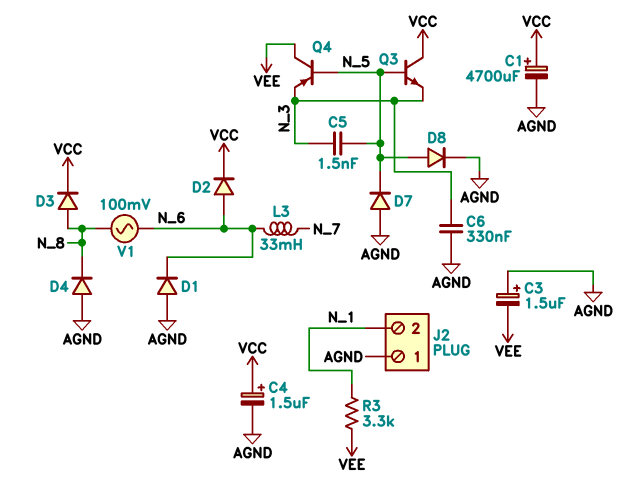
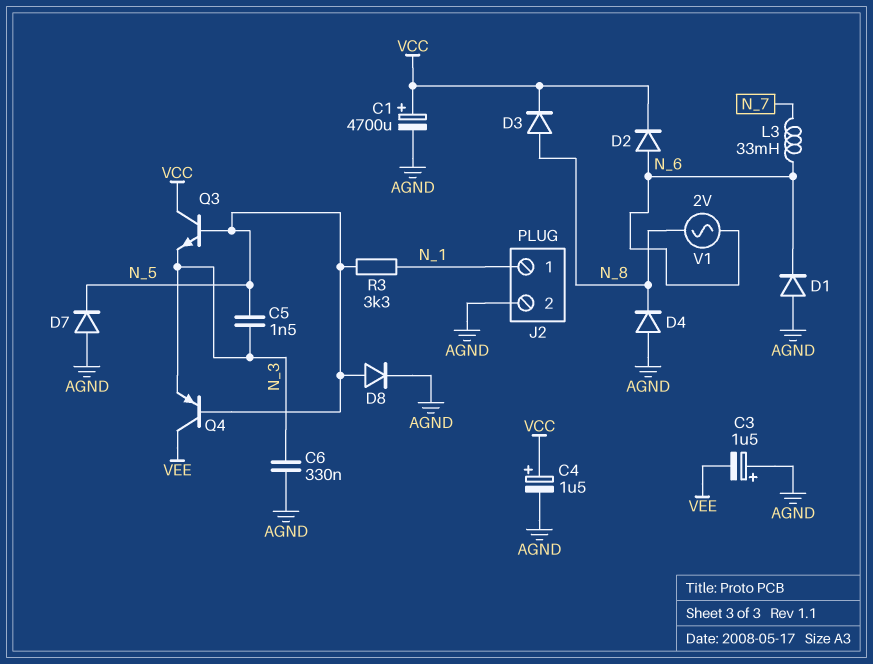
J2 pin 1: AGND -> N_1
J2 pin 2: N_1 -> AGND
R3: 3.3k (N_1, VEE) -> 3.3k (N_1, N_5)
V1: AC 100mV (N_6, N_8) -> AC 2V (N_6, N_8)

